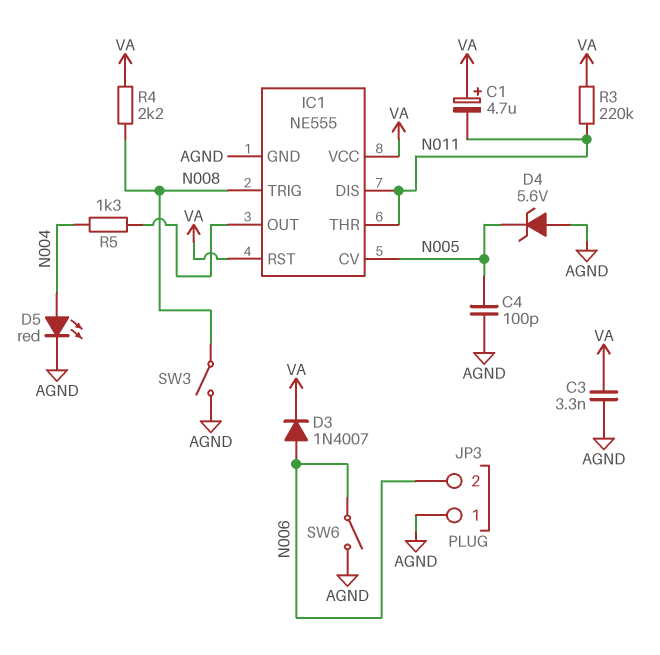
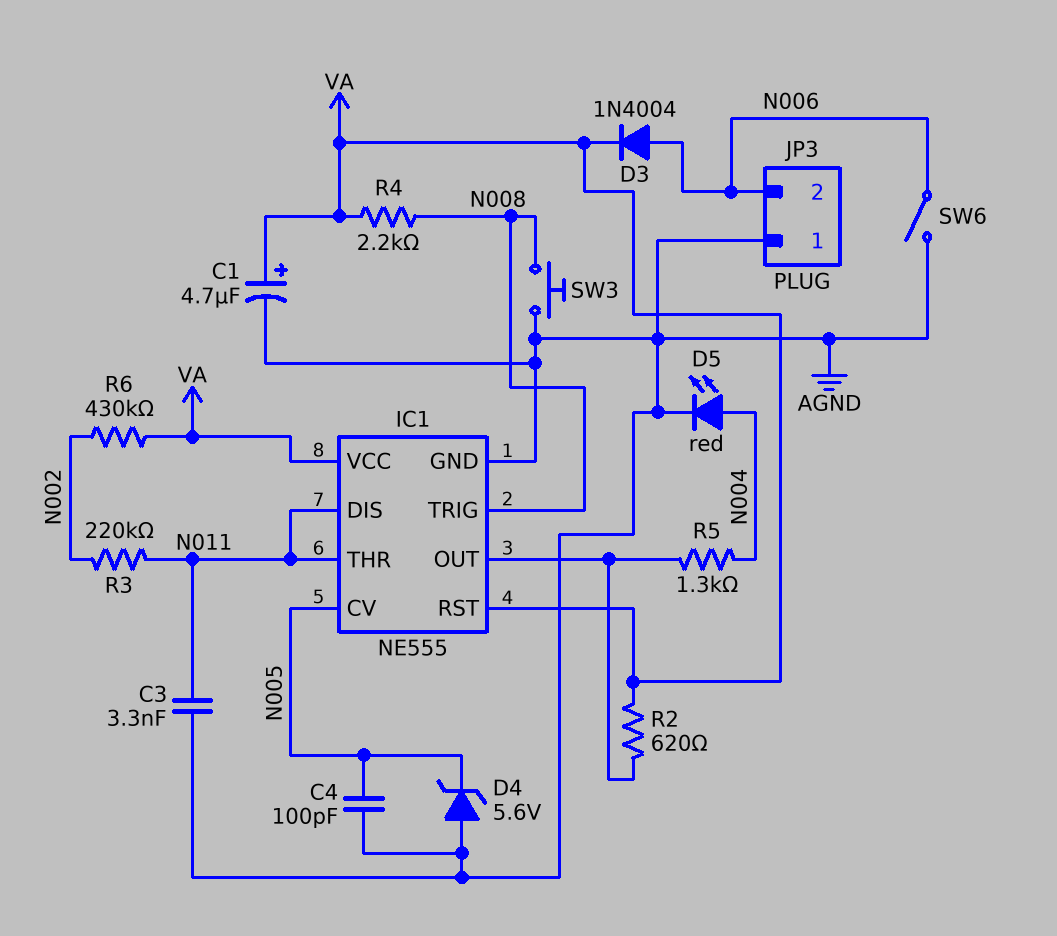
C1: 4.7uF (plus VA, minus N011) -> 4.7uF (plus VA, minus AGND)
C3: 3.3nF (AGND, VA) -> 3.3nF (AGND, N011)
D3: diode 1N4007 (A N006, K VA) -> diode 1N4004 (A N006, K VA)
R2: none -> 620 (IC1/OUT, VA)
R3: 220k (N011, VA) -> 220k (N002, N011)
R6: none -> 430k (N002, VA)
SW3: switch (AGND, N008) -> button (AGND, N008)

